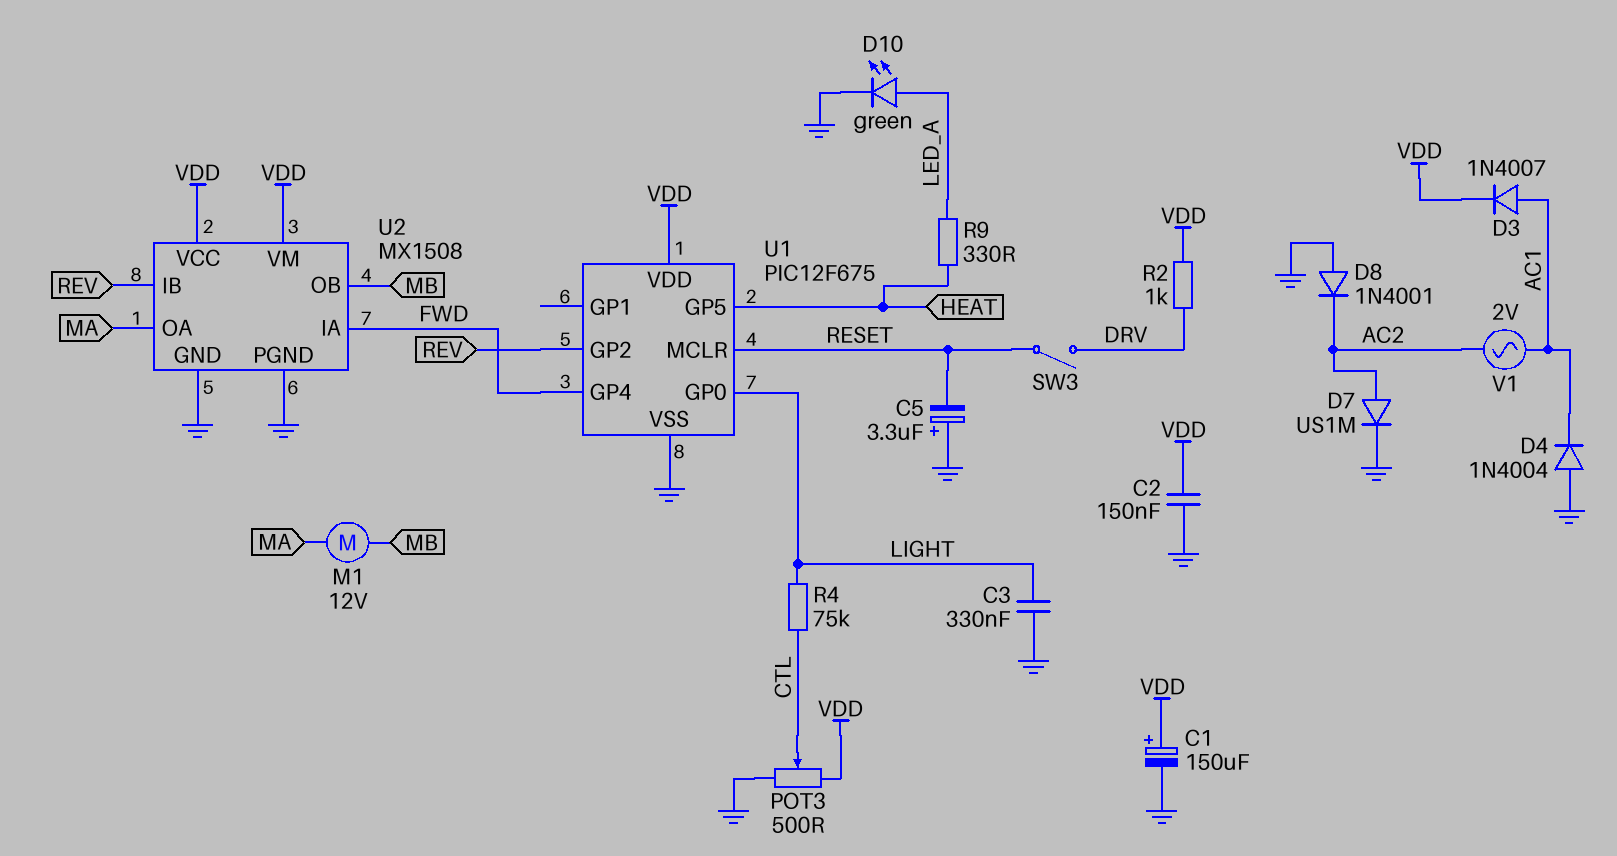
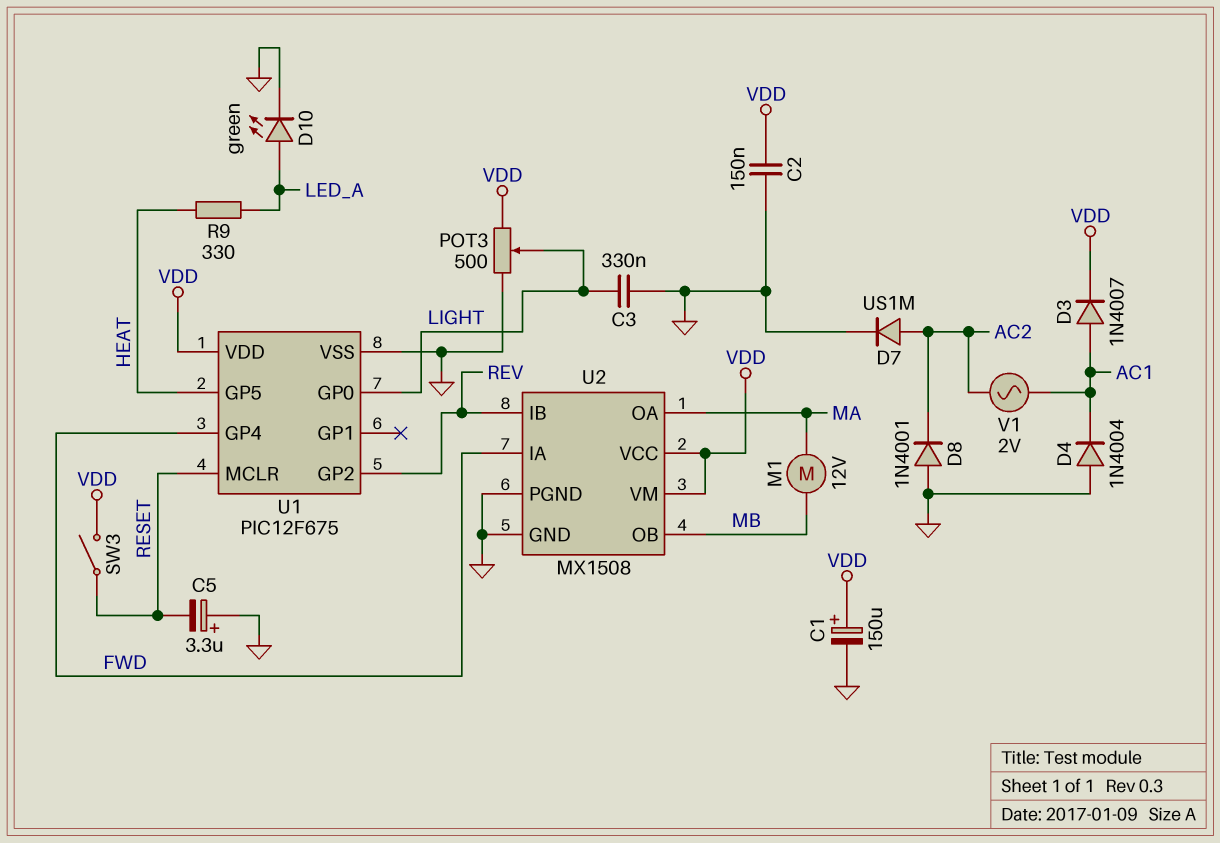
POT3: 500 (GND, VDD, wiper CTL) -> 500 (GND, VDD, wiper LIGHT)
R2: 1k (DRV, VDD) -> none
R4: 75k (CTL, LIGHT) -> none
SW3: switch (DRV, RESET) -> switch (RESET, VDD)

